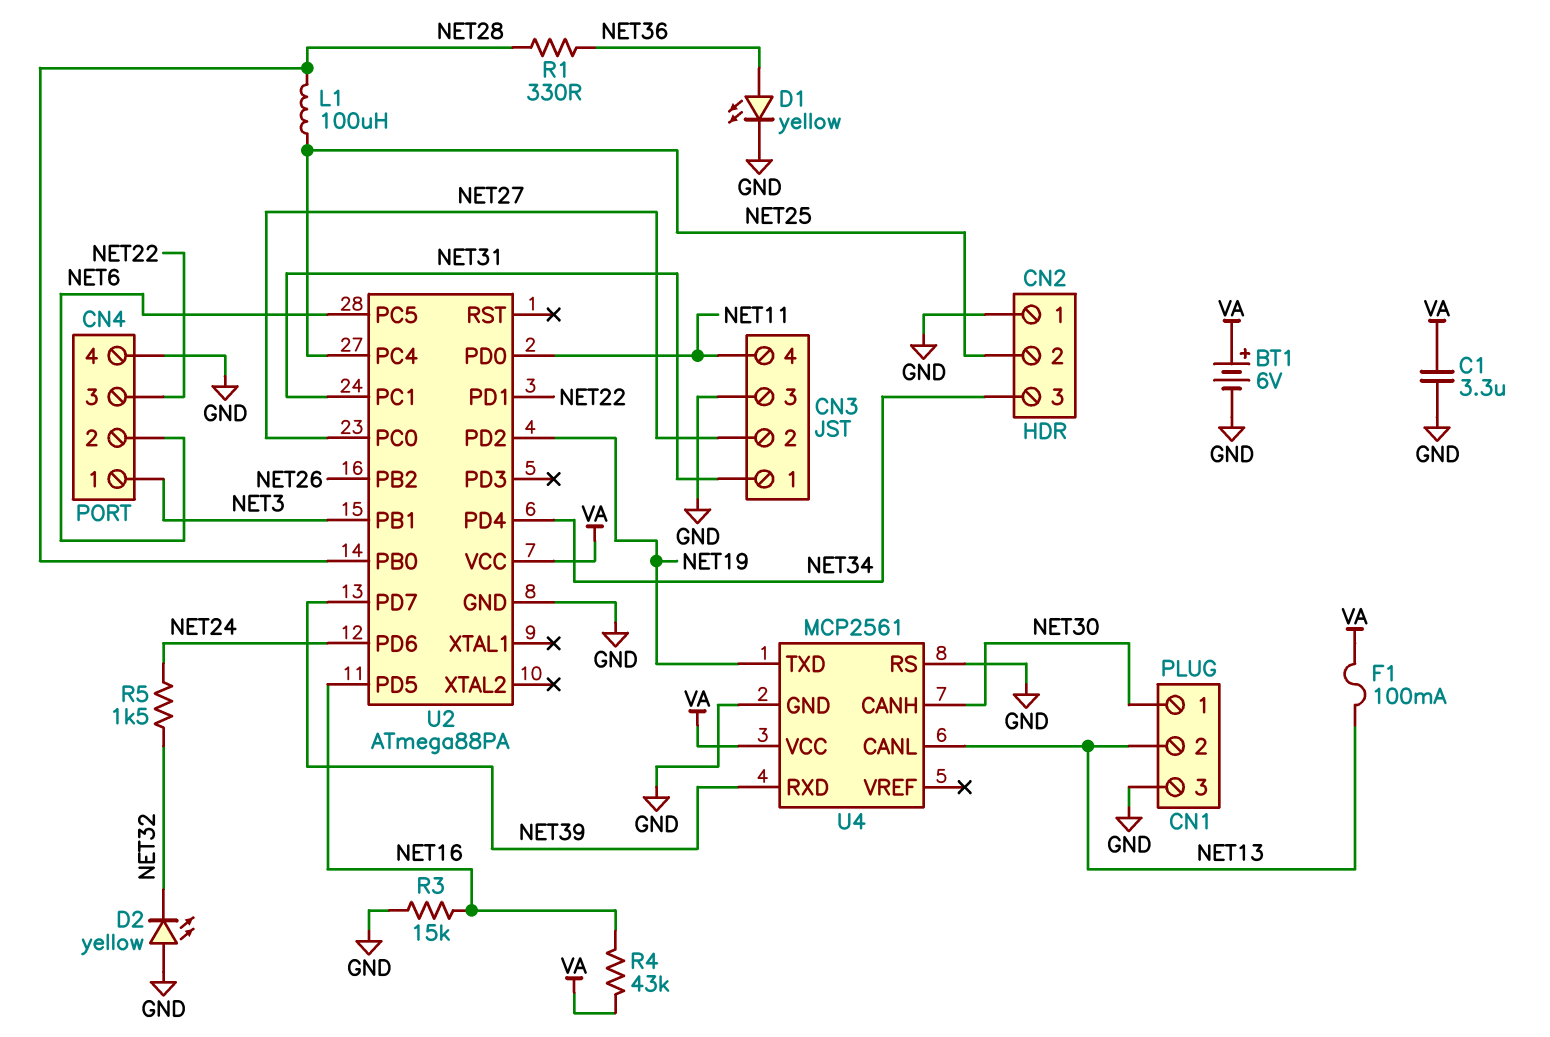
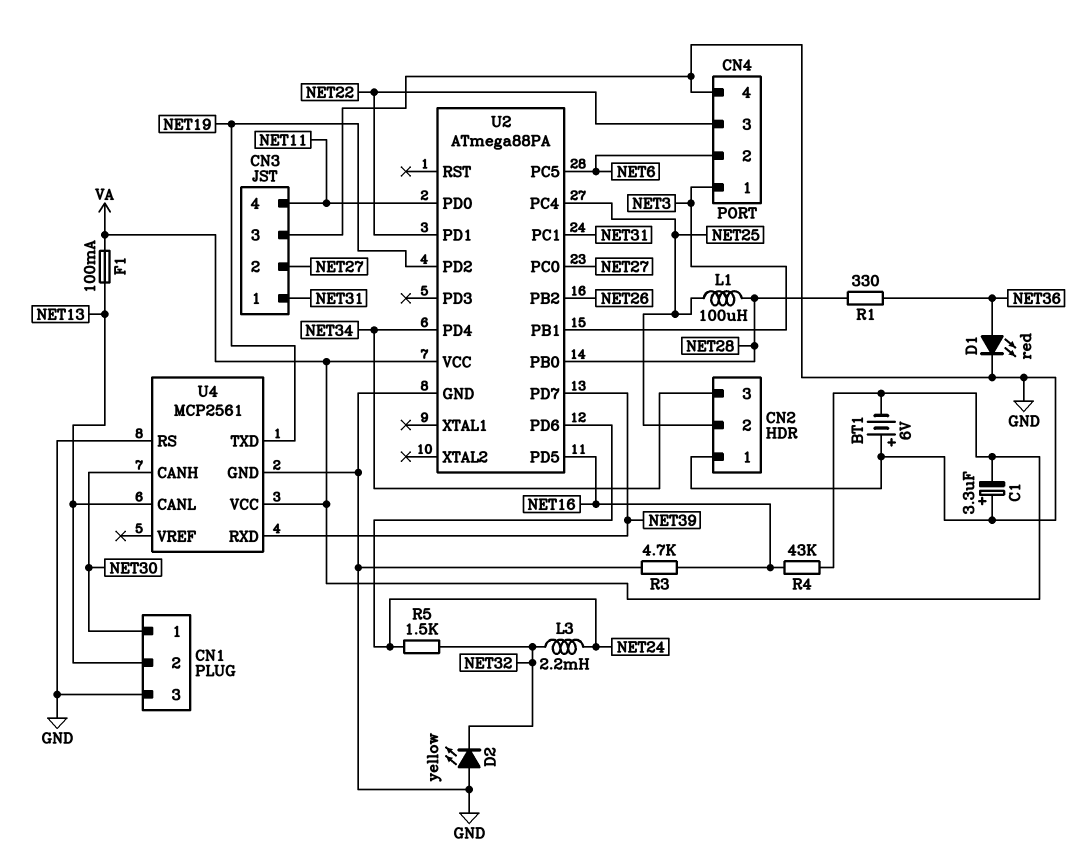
BT1: 6V (plus VA, minus GND) -> 6V (plus GND, minus VA)
C1: 3.3uF (GND, VA) -> 3.3uF (plus GND, minus VA)
D1: LED yellow (A NET36, K GND) -> LED red (A NET36, K GND)
L3: none -> 2.2mH (NET24, NET32)
R3: 15k (GND, NET16) -> 4.7k (GND, NET16)

